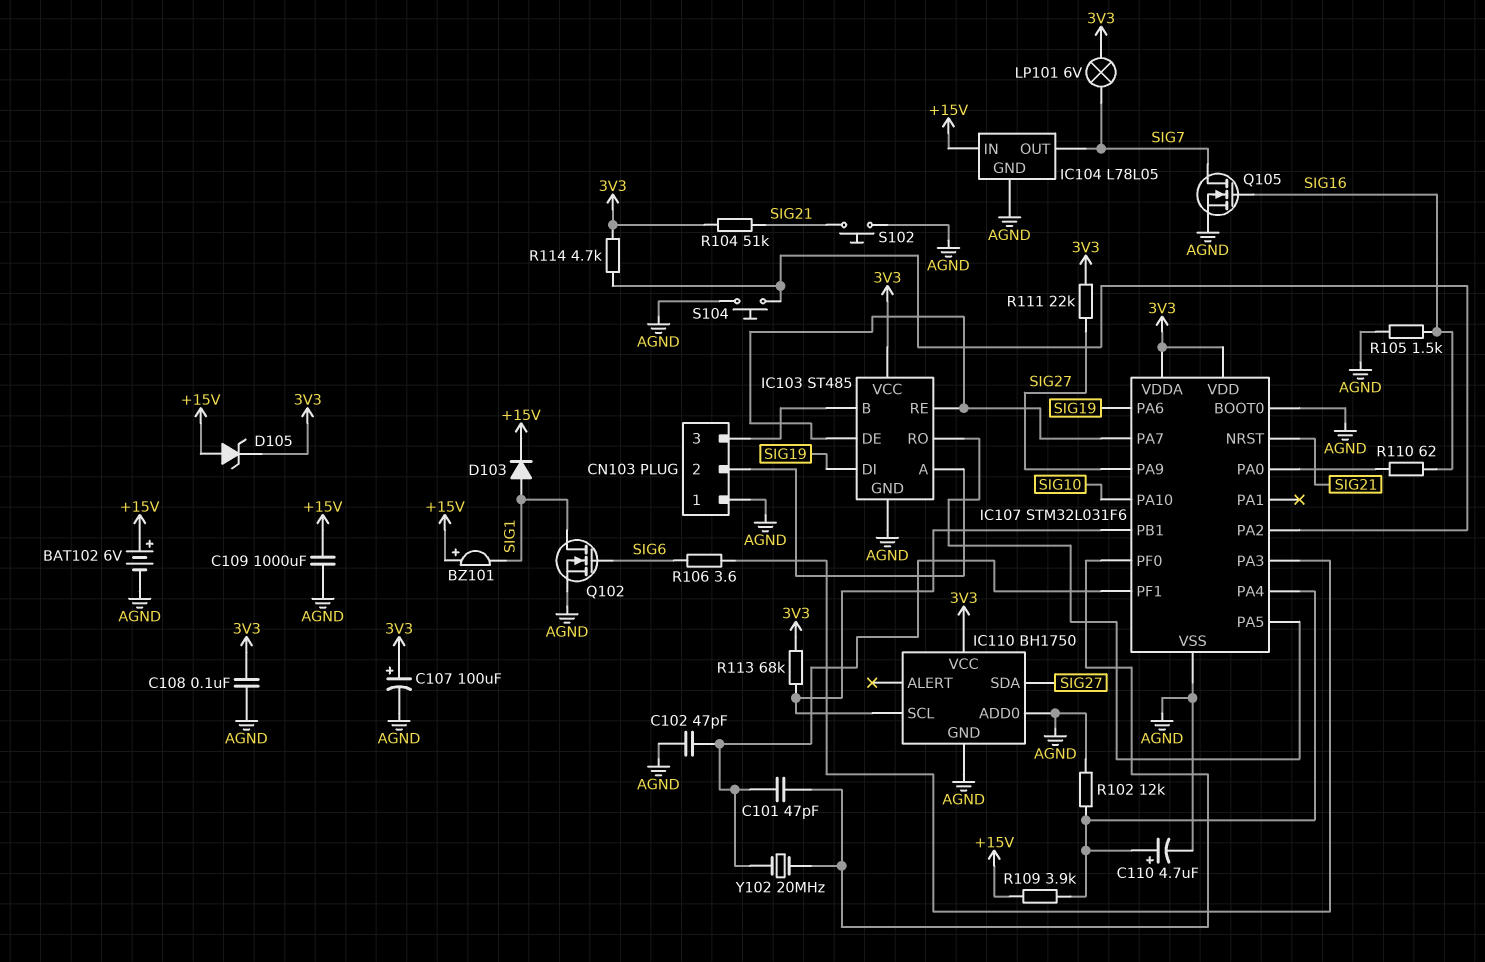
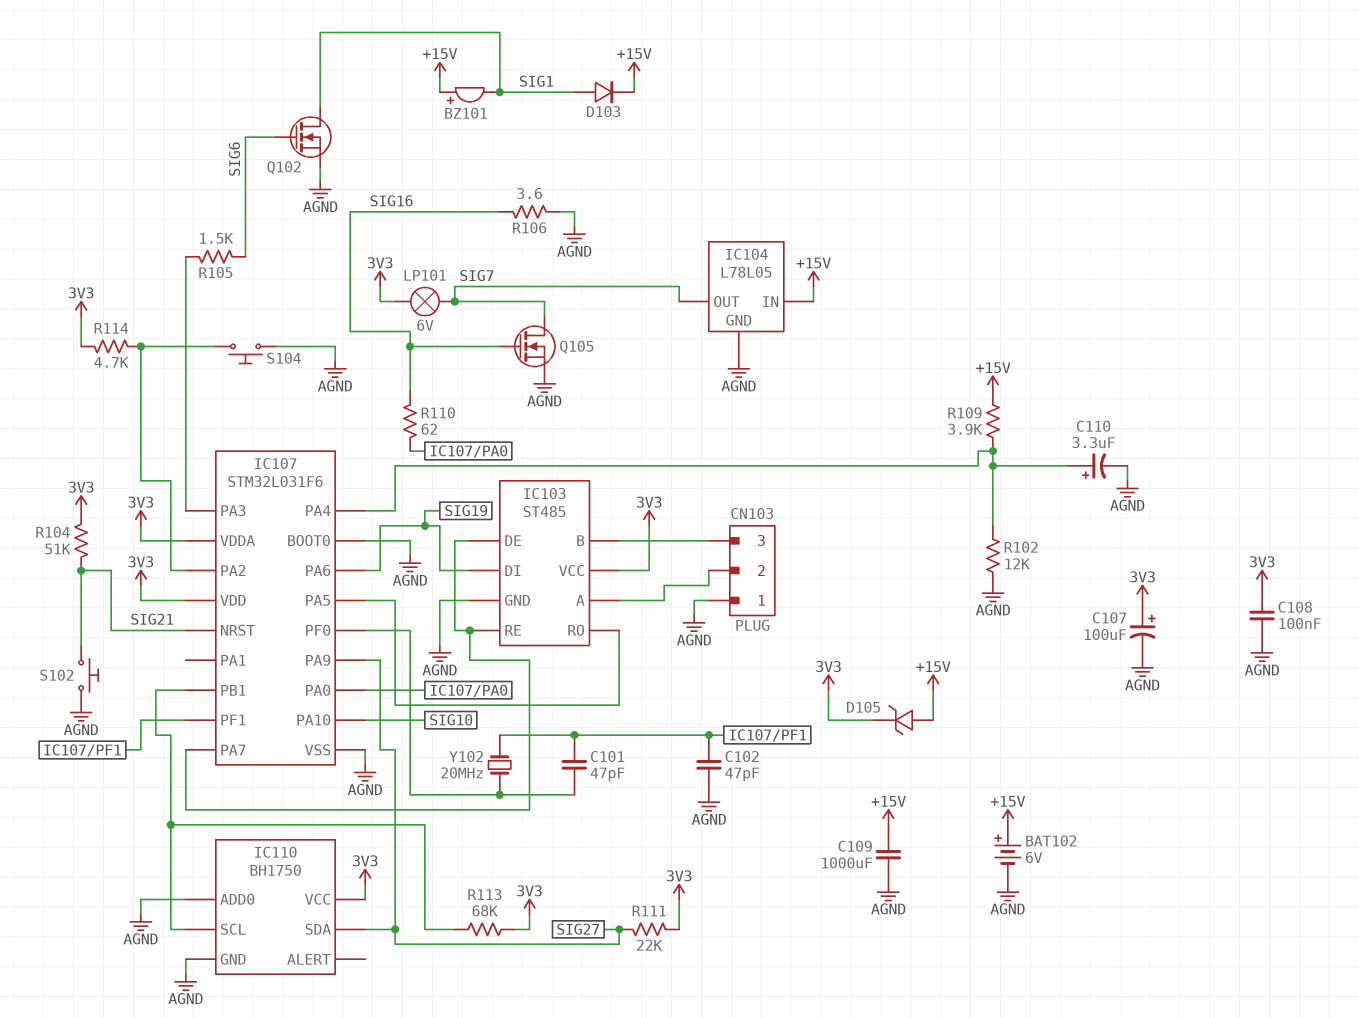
C110: 4.7uF (plus IC107/PA4, minus AGND) -> 3.3uF (plus IC107/PA4, minus AGND)
R105: 1.5k (AGND, SIG16) -> 1.5k (IC107/PA3, SIG6)
R106: 3.6 (IC107/PA3, SIG6) -> 3.6 (AGND, SIG16)

